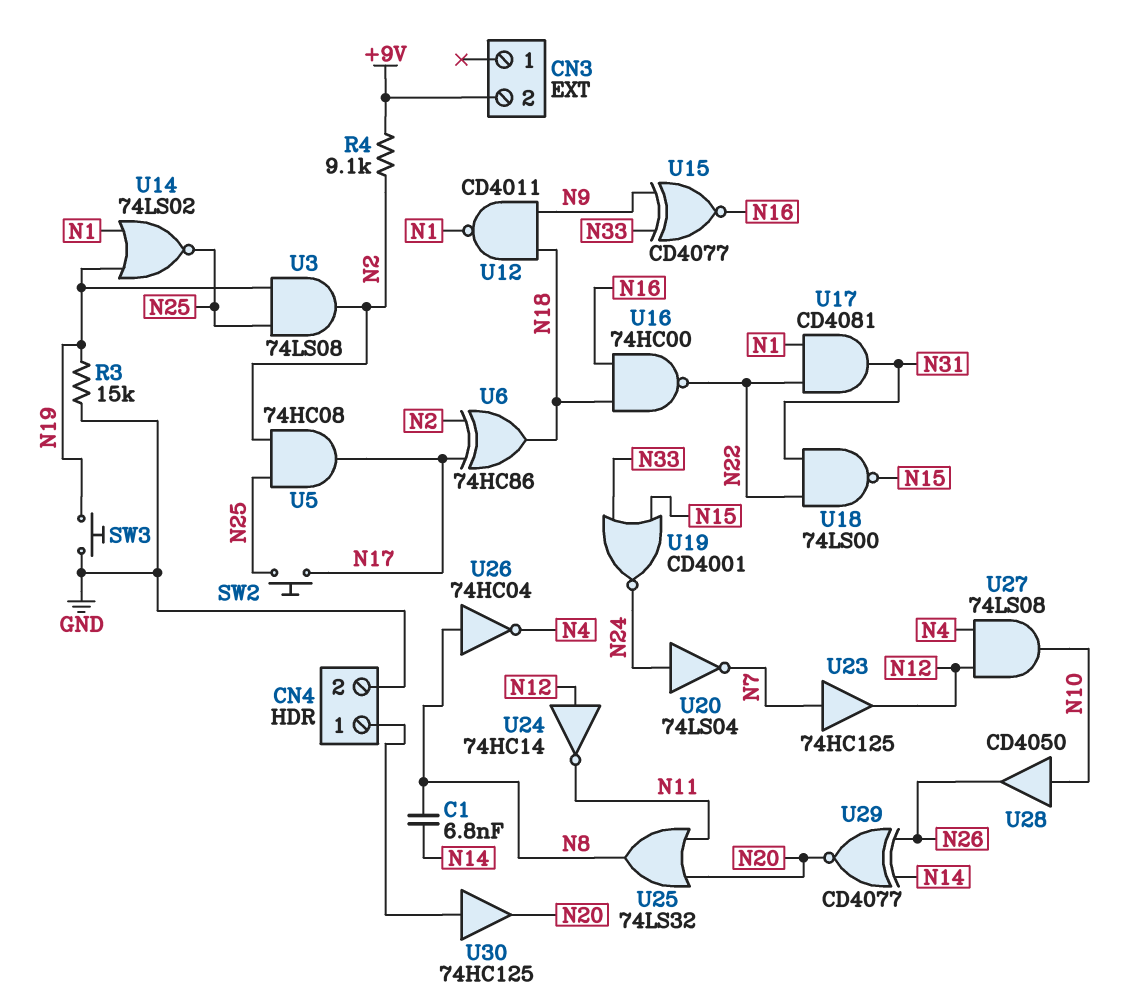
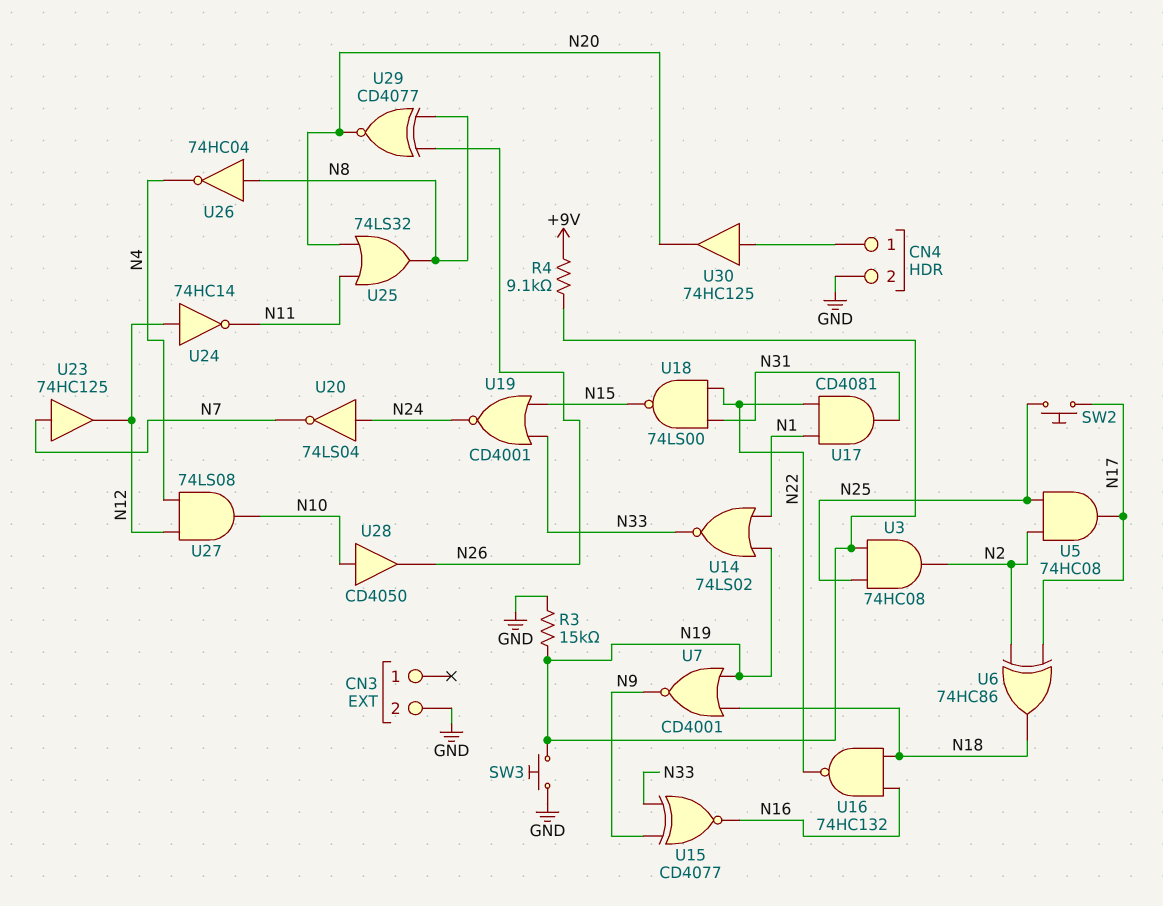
C1: 6.8nF (N8, N14) -> none
CN3 pin 2: +9V -> GND
R4: 9.1k (+9V, N2) -> 9.1k (+9V, N19)
U3: AND 74LS08 (in N19, in N25, out N2) -> AND 74HC08 (in N19, in N25, out N2)
U7: none -> NOR CD4001 (in N18, in N19, out N9)
U12: NAND CD4011 (in N9, in N18, out N1) -> none
U14: NOR 74LS02 (in N1, in N19, out N25) -> NOR 74LS02 (in N1, in N19, out N33)
U16: NAND 74HC00 (in N16, in N18, out N22) -> NAND 74HC132 (in N16, in N18, out N22)
U29: XNOR CD4077 (in N14, in N26, out N20) -> XNOR CD4077 (in N8, in N26, out N20)

